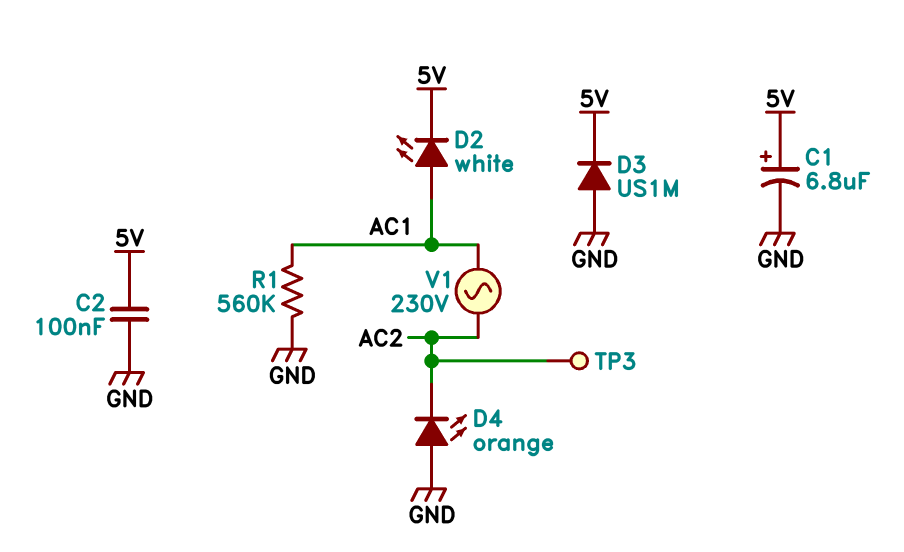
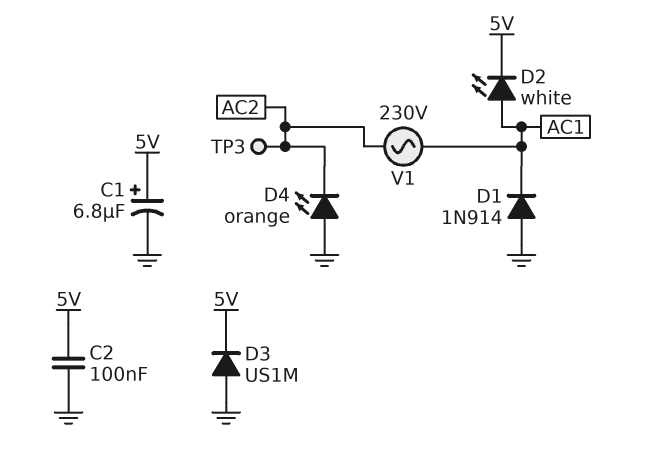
D1: none -> diode 1N914 (A GND, K AC1)
R1: 560k (AC1, GND) -> none

